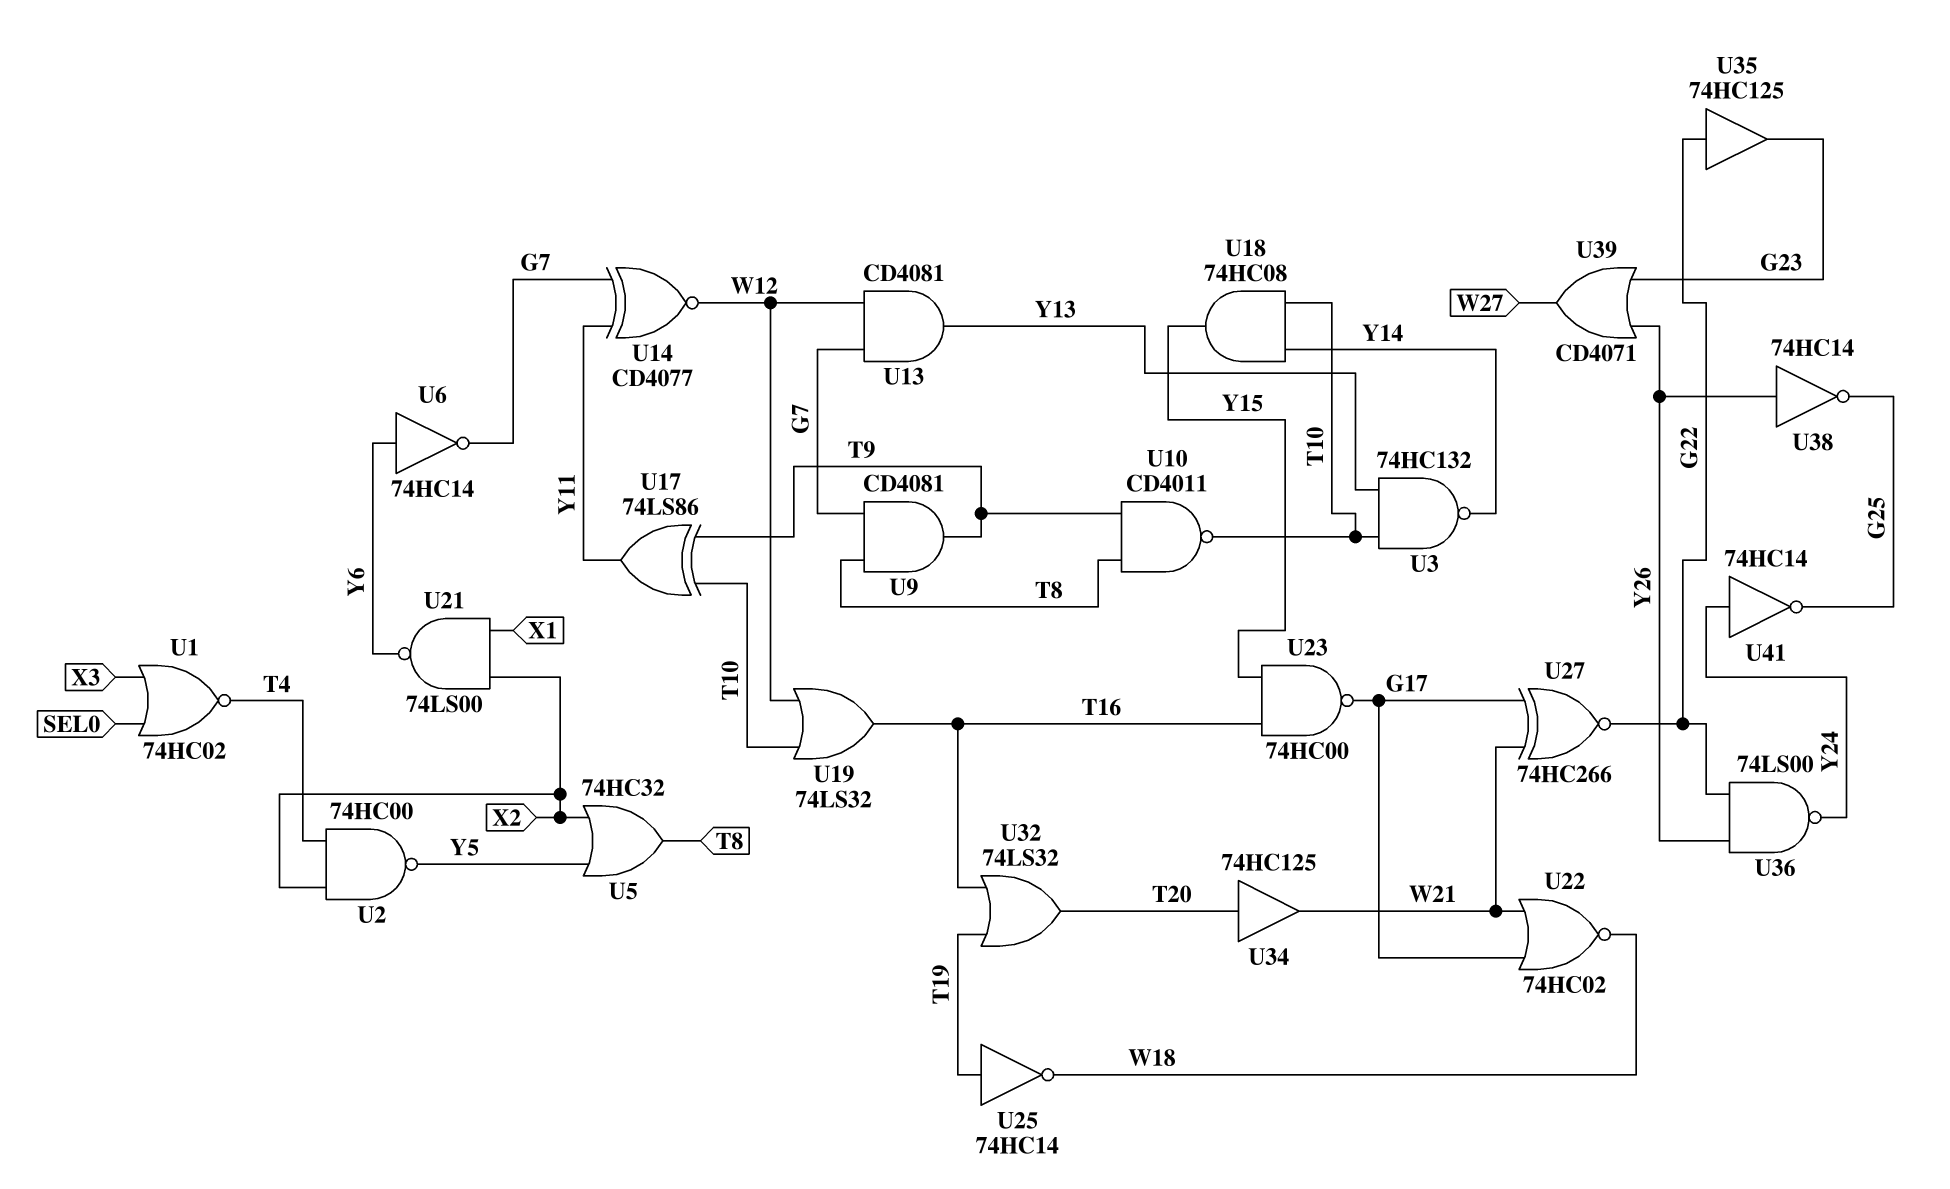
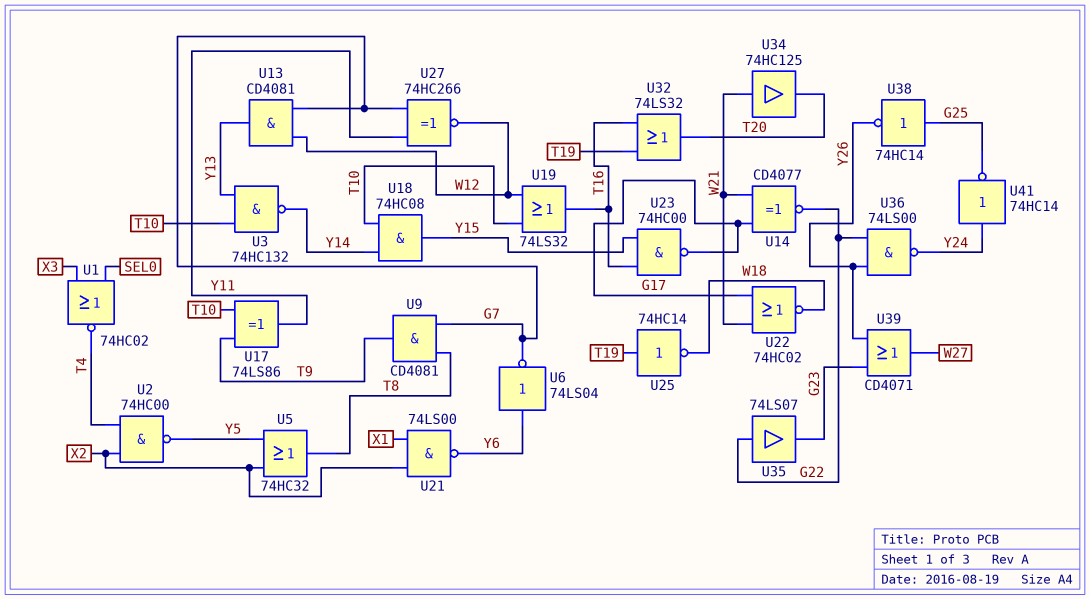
U6: NOT 74HC14 (in Y6, out G7) -> NOT 74LS04 (in Y6, out G7)
U10: NAND CD4011 (in T8, in T9, out T10) -> none
U14: XNOR CD4077 (in G7, in Y11, out W12) -> XNOR CD4077 (in G17, in W21, out G22)
U27: XNOR 74HC266 (in G17, in W21, out G22) -> XNOR 74HC266 (in G7, in Y11, out W12)
U34: buffer 74HC125 (in T20, out W21) -> buffer 74HC125 (in W21, out T20)
U35: buffer 74HC125 (in G22, out G23) -> buffer 74LS07 (in G22, out G23)
U38: NOT 74HC14 (in Y26, out G25) -> NOT 74HC14 (in G25, out Y26)

